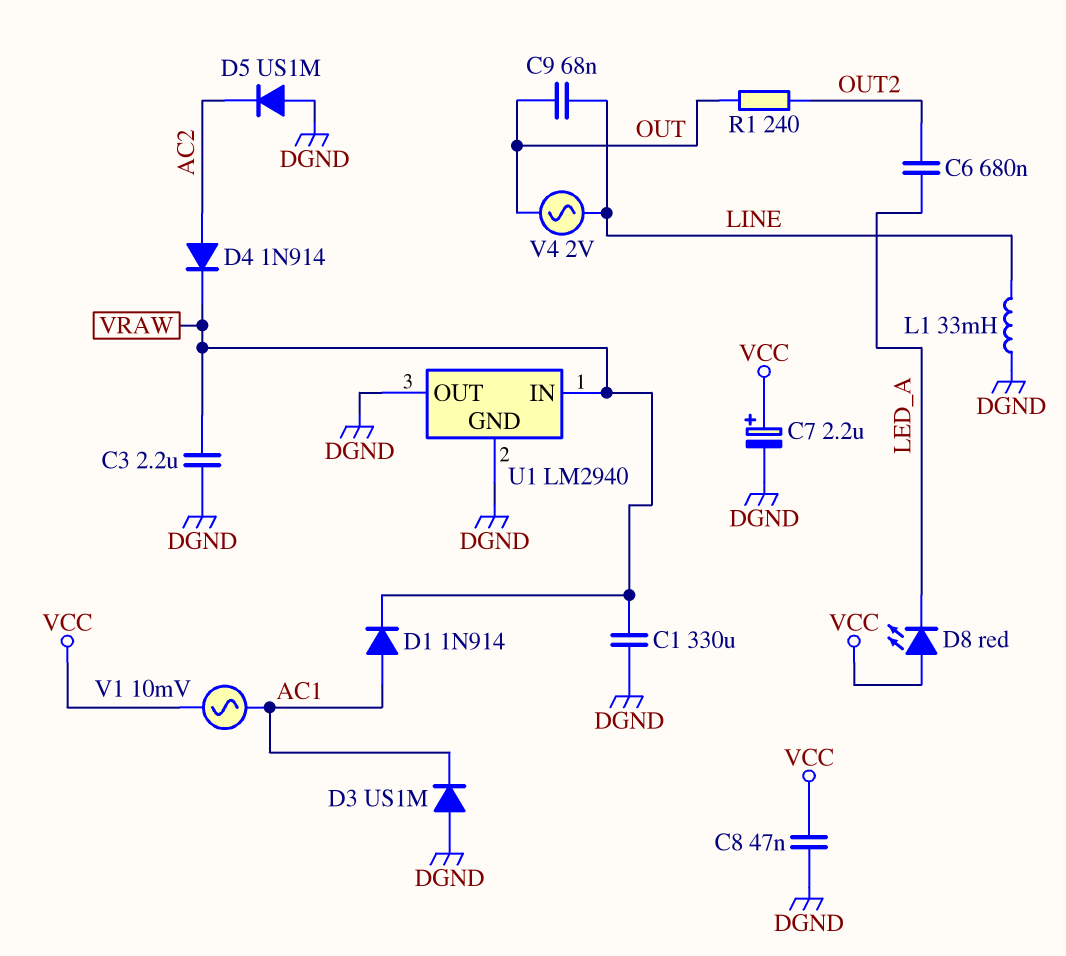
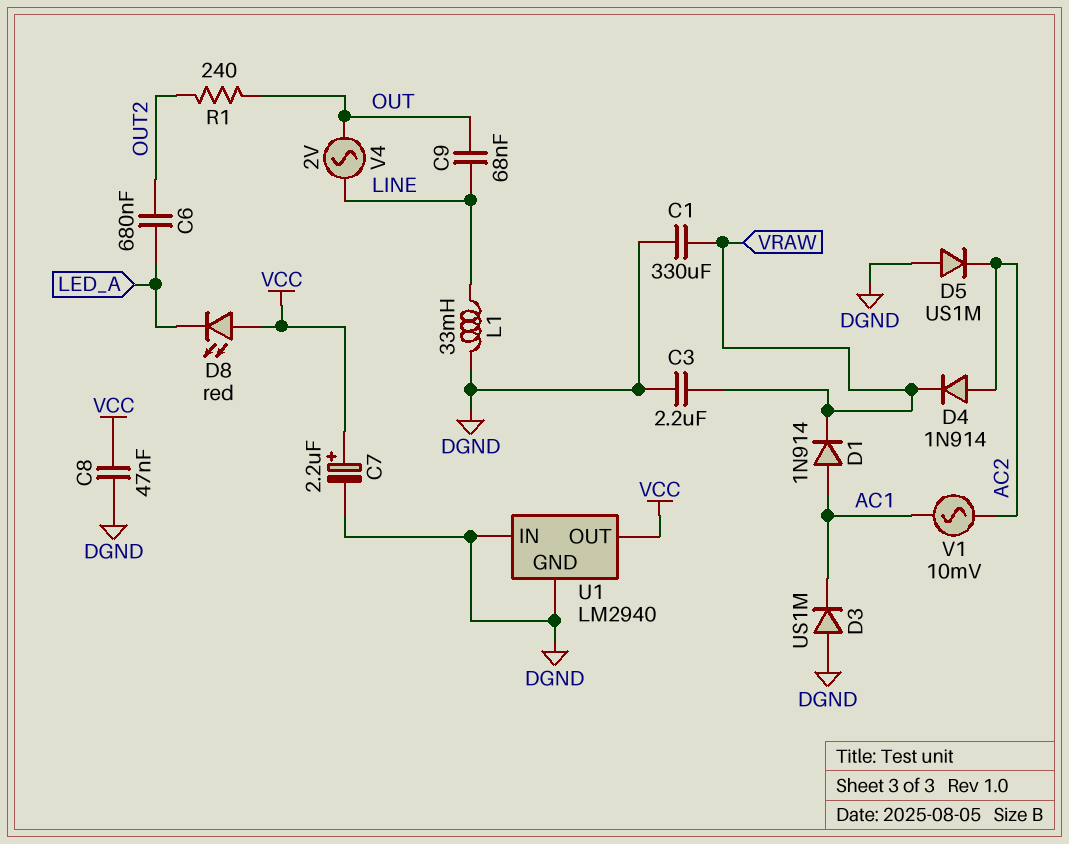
U1 pin IN: VRAW -> DGND
U1 pin OUT: DGND -> VCC
V1: AC 10mV (AC1, VCC) -> AC 10mV (AC1, AC2)

